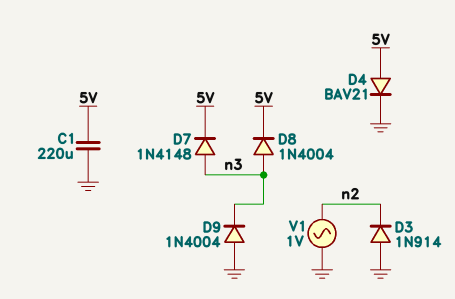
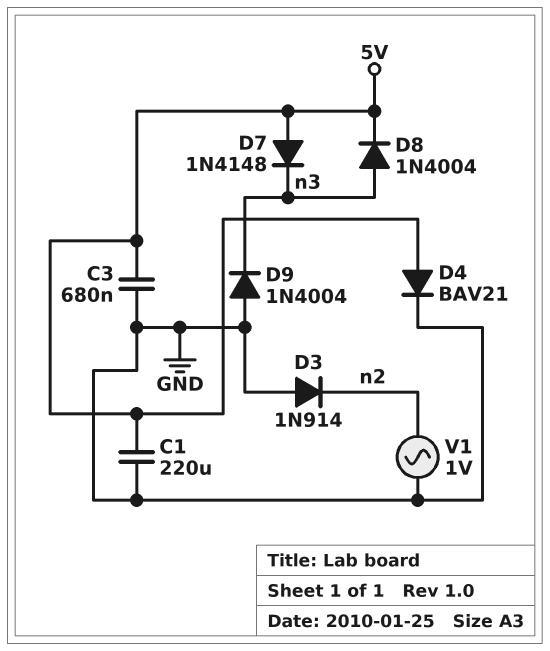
C3: none -> 680nF (5V, GND)
D7: diode 1N4148 (A n3, K 5V) -> diode 1N4148 (A 5V, K n3)

